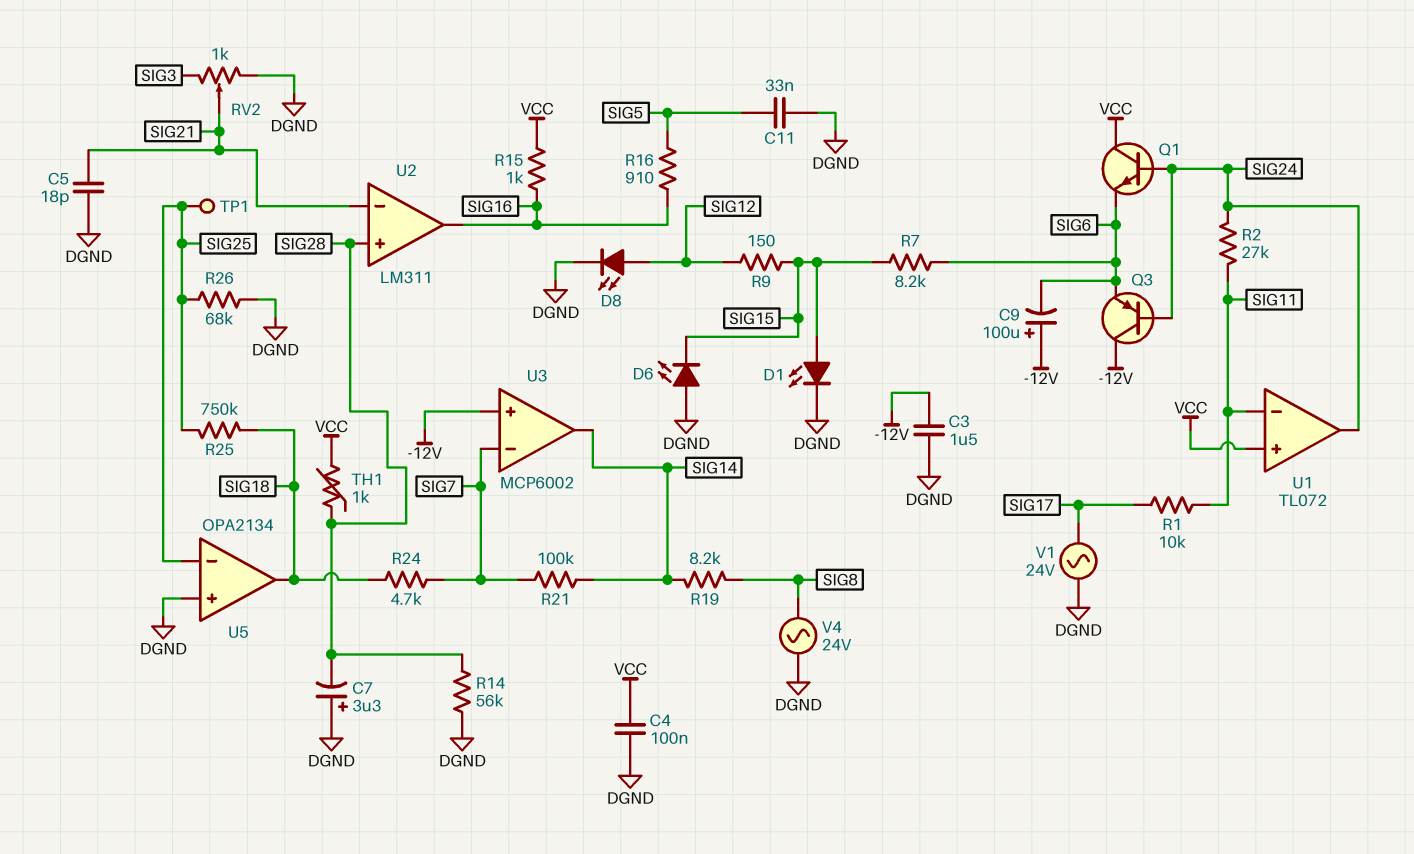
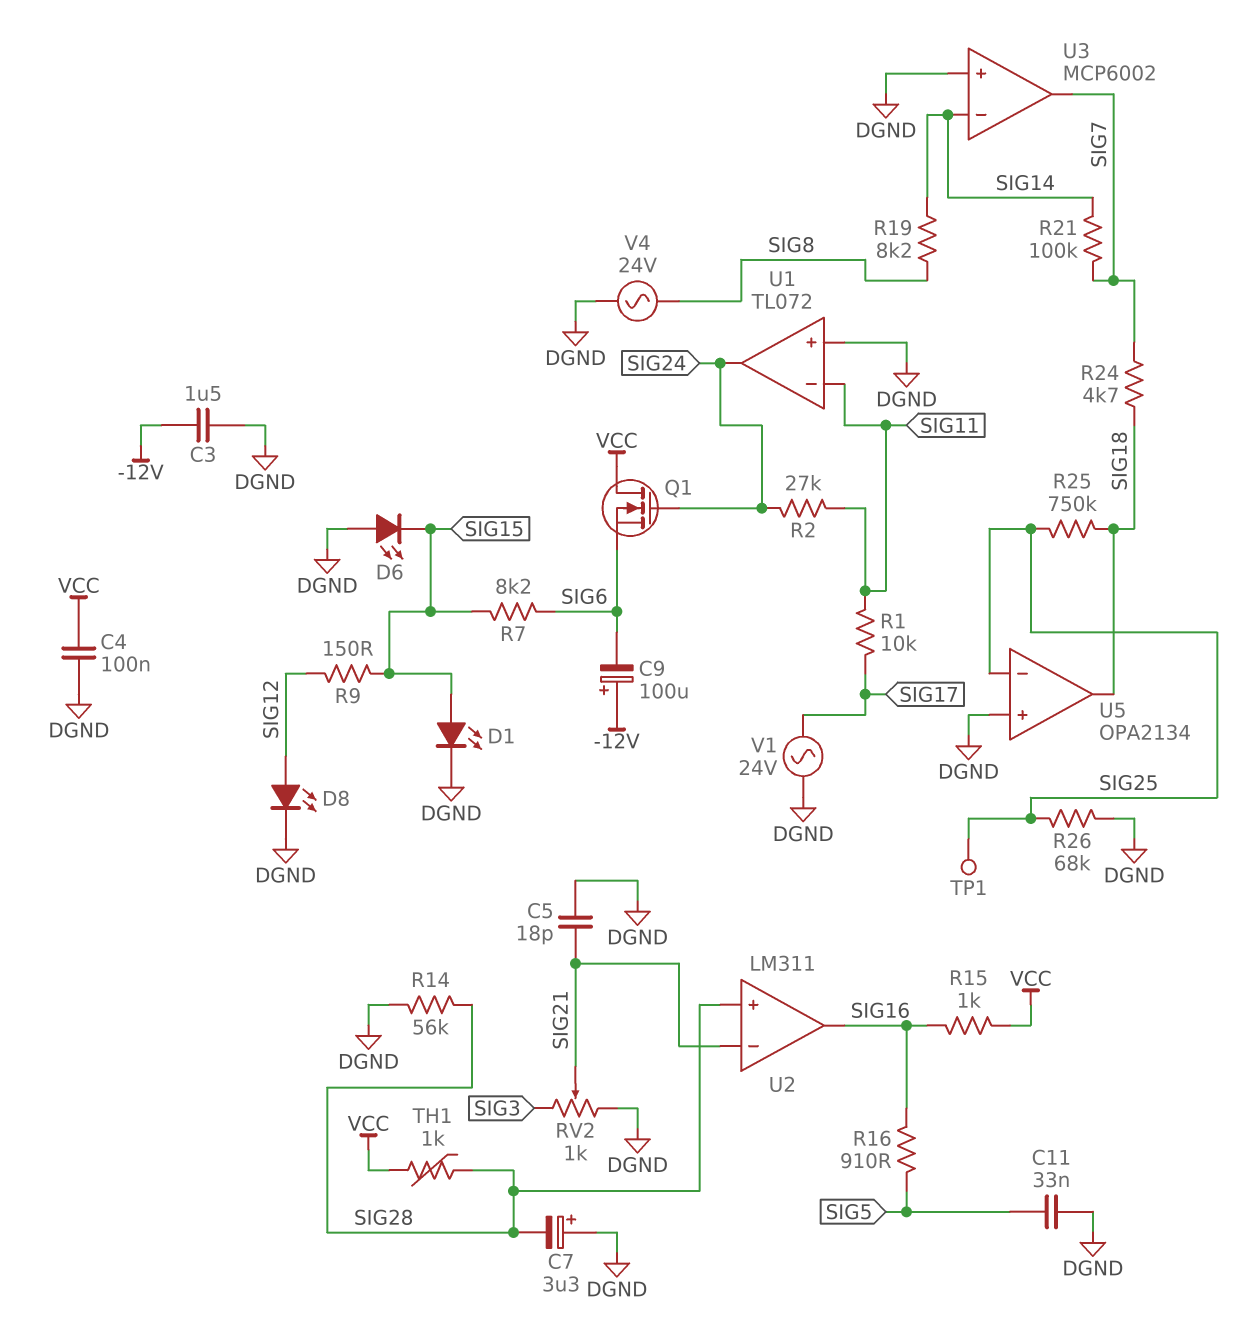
Q1: NPN (B SIG24, C VCC, E SIG6) -> NMOS (G SIG24, D VCC, S SIG6)
Q3: PNP (B SIG24, C -12V, E SIG6) -> none
U1 pin in+: VCC -> DGND
U3 pin in+: -12V -> DGND
U3 pin in-: SIG7 -> SIG14
U3 pin out: SIG14 -> SIG7

